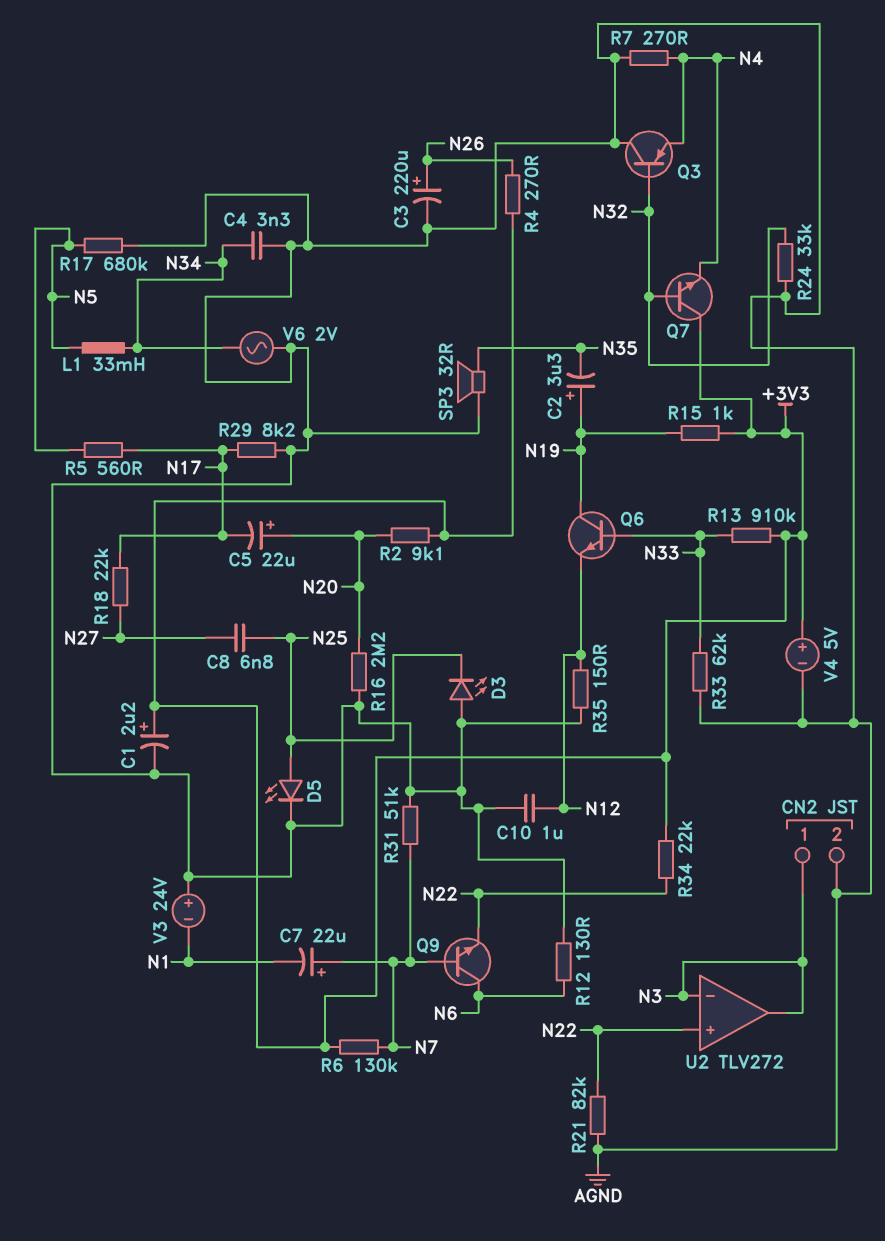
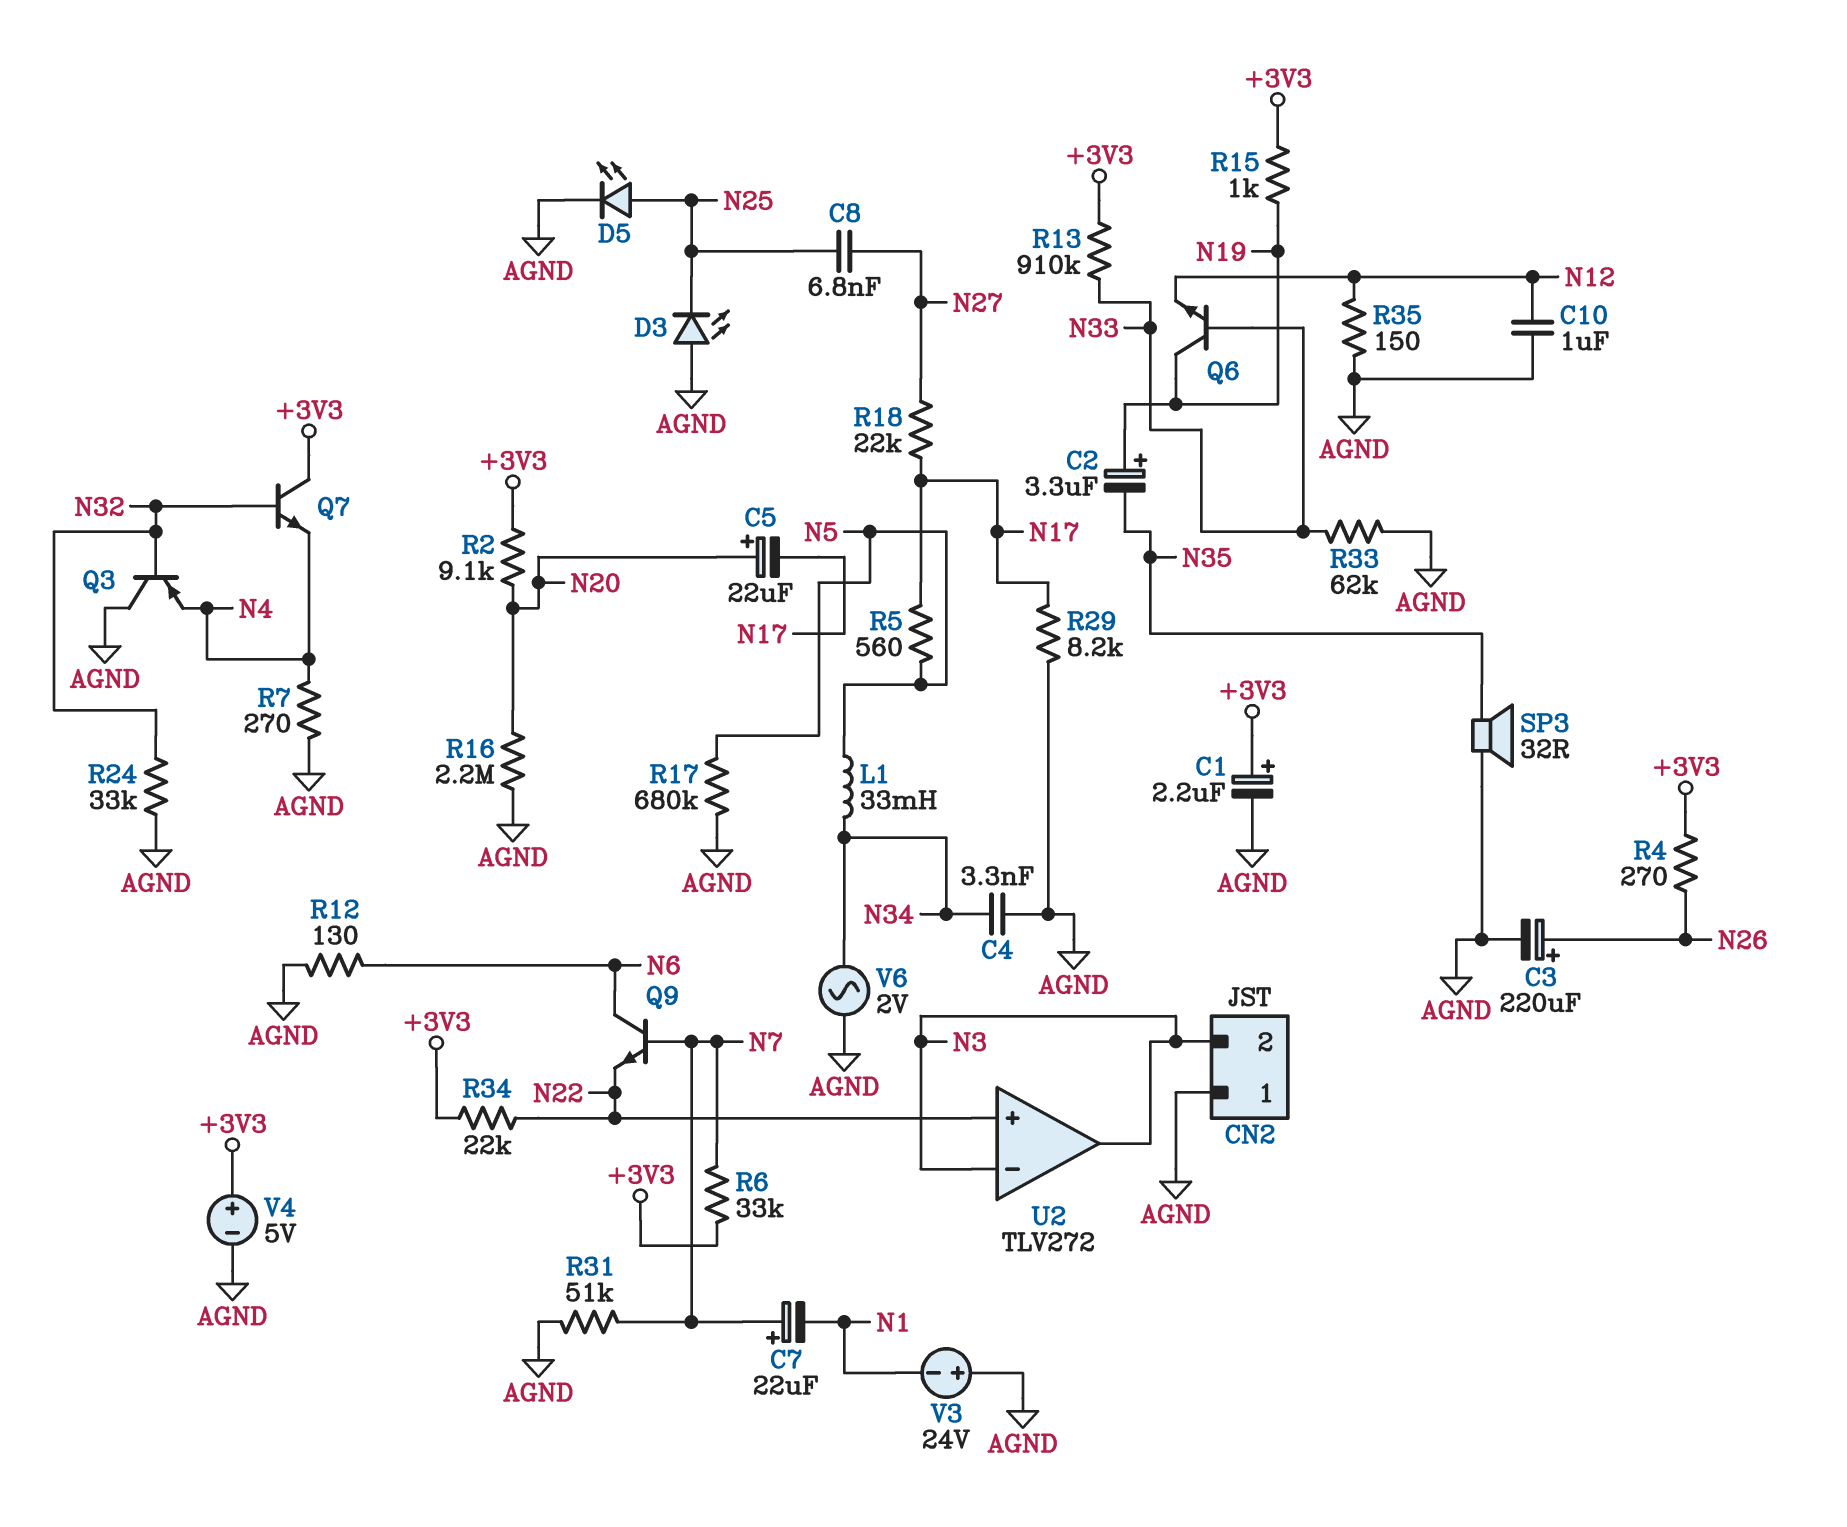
CN2 pin 1: N3 -> AGND
CN2 pin 2: AGND -> N3
R6: 130k (+3V3, N7) -> 33k (+3V3, N7)
R21: 82k (AGND, N22) -> none

